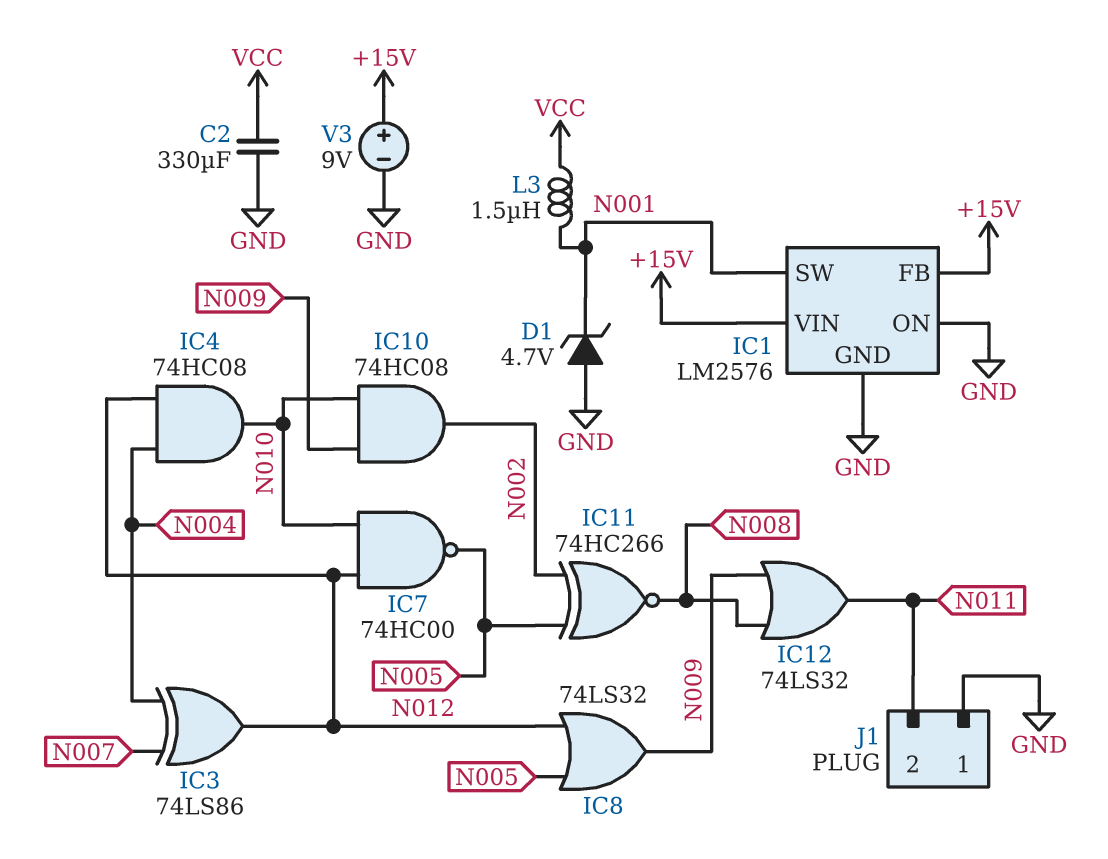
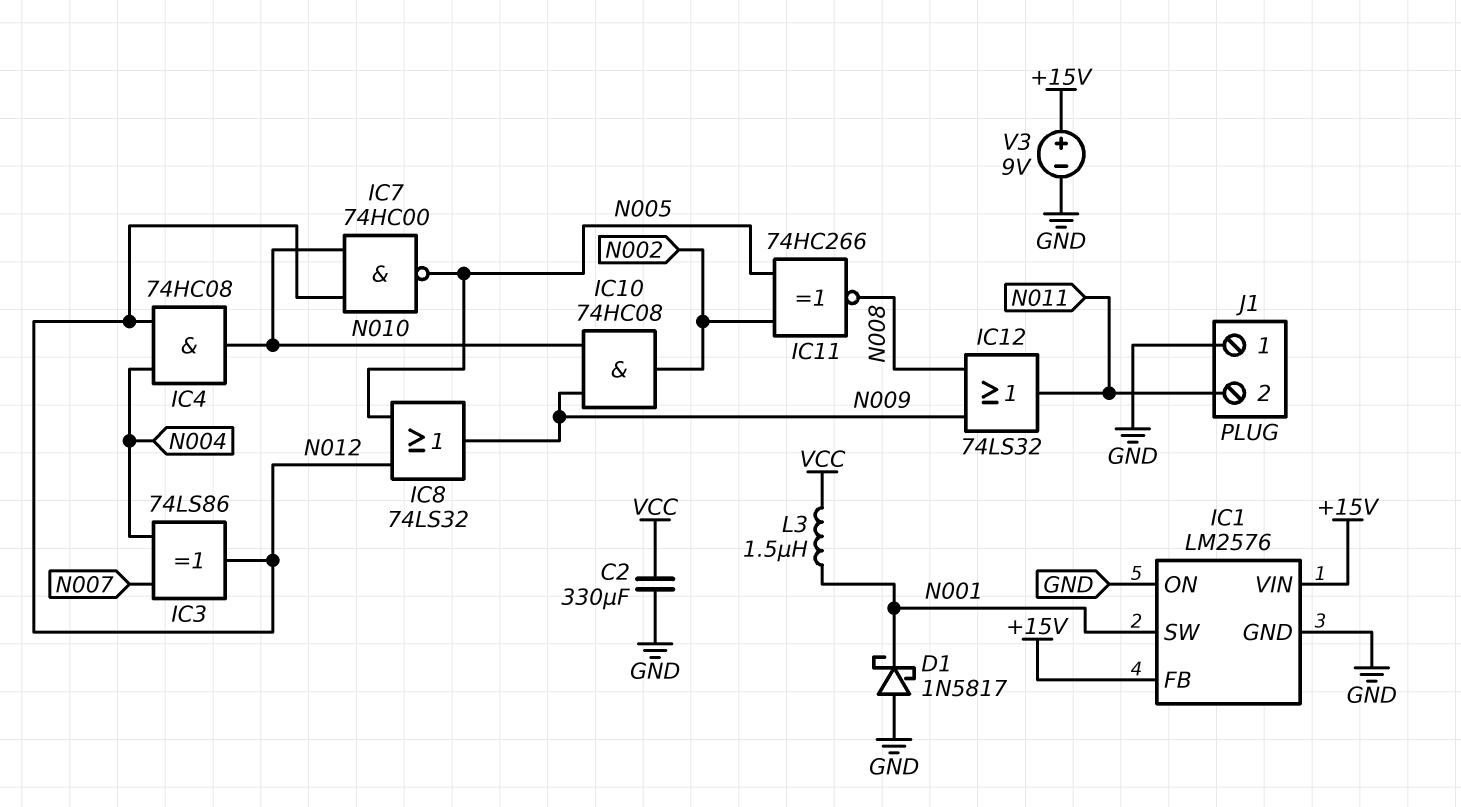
D1: zener 4.7V (A GND, K N001) -> schottky 1N5817 (A GND, K N001)

